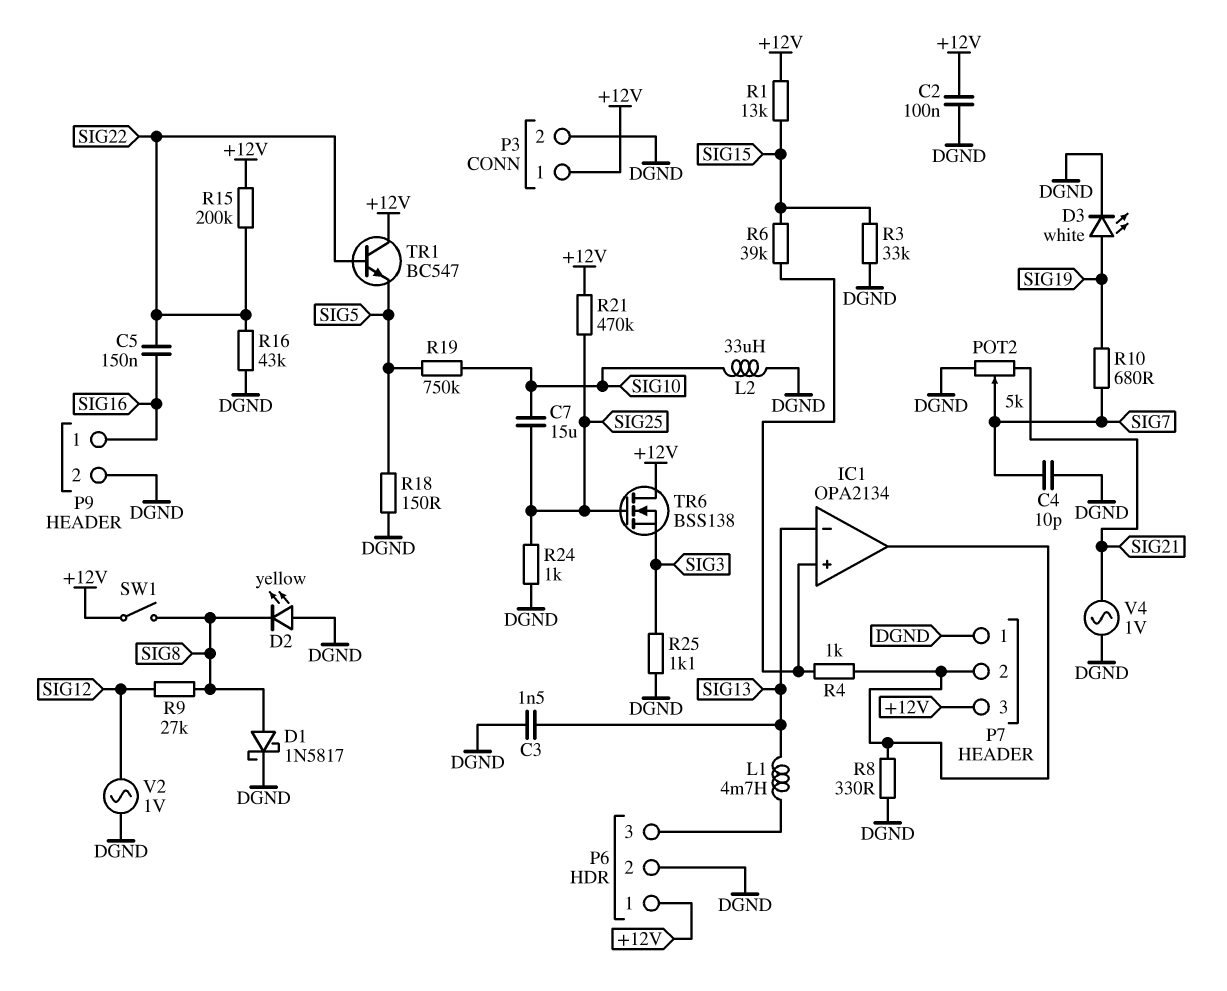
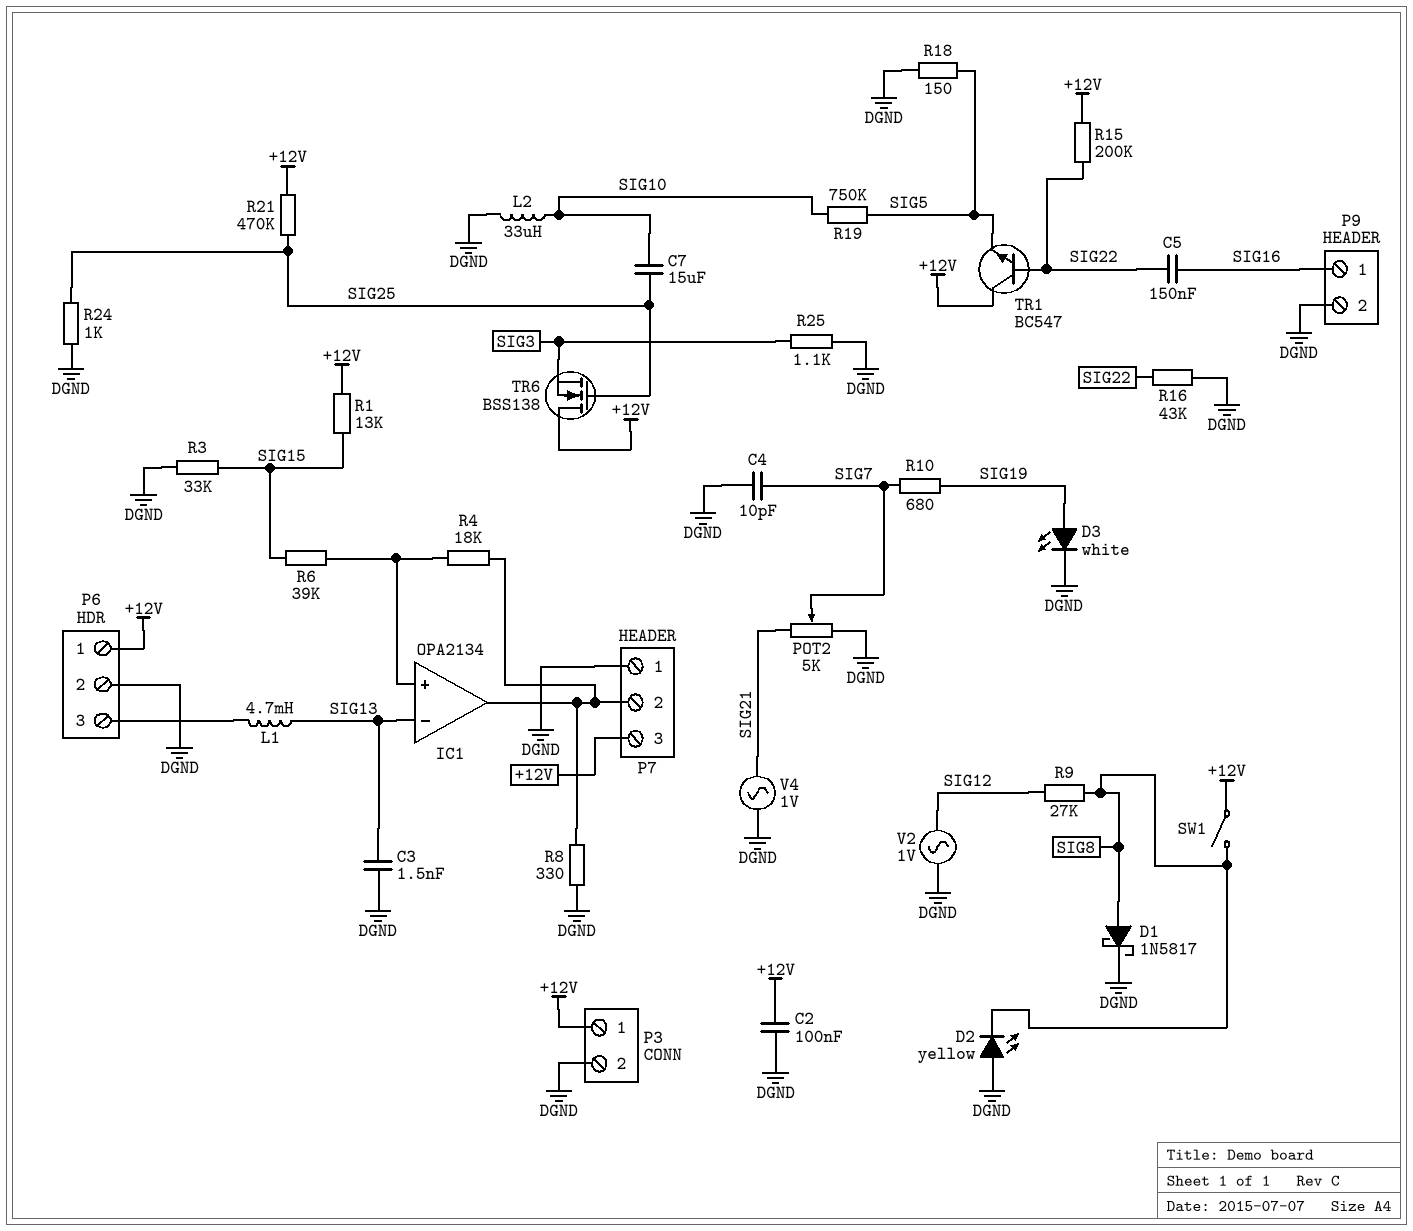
R4: 1k (IC1/in+, IC1/out) -> 18k (IC1/in+, IC1/out)

